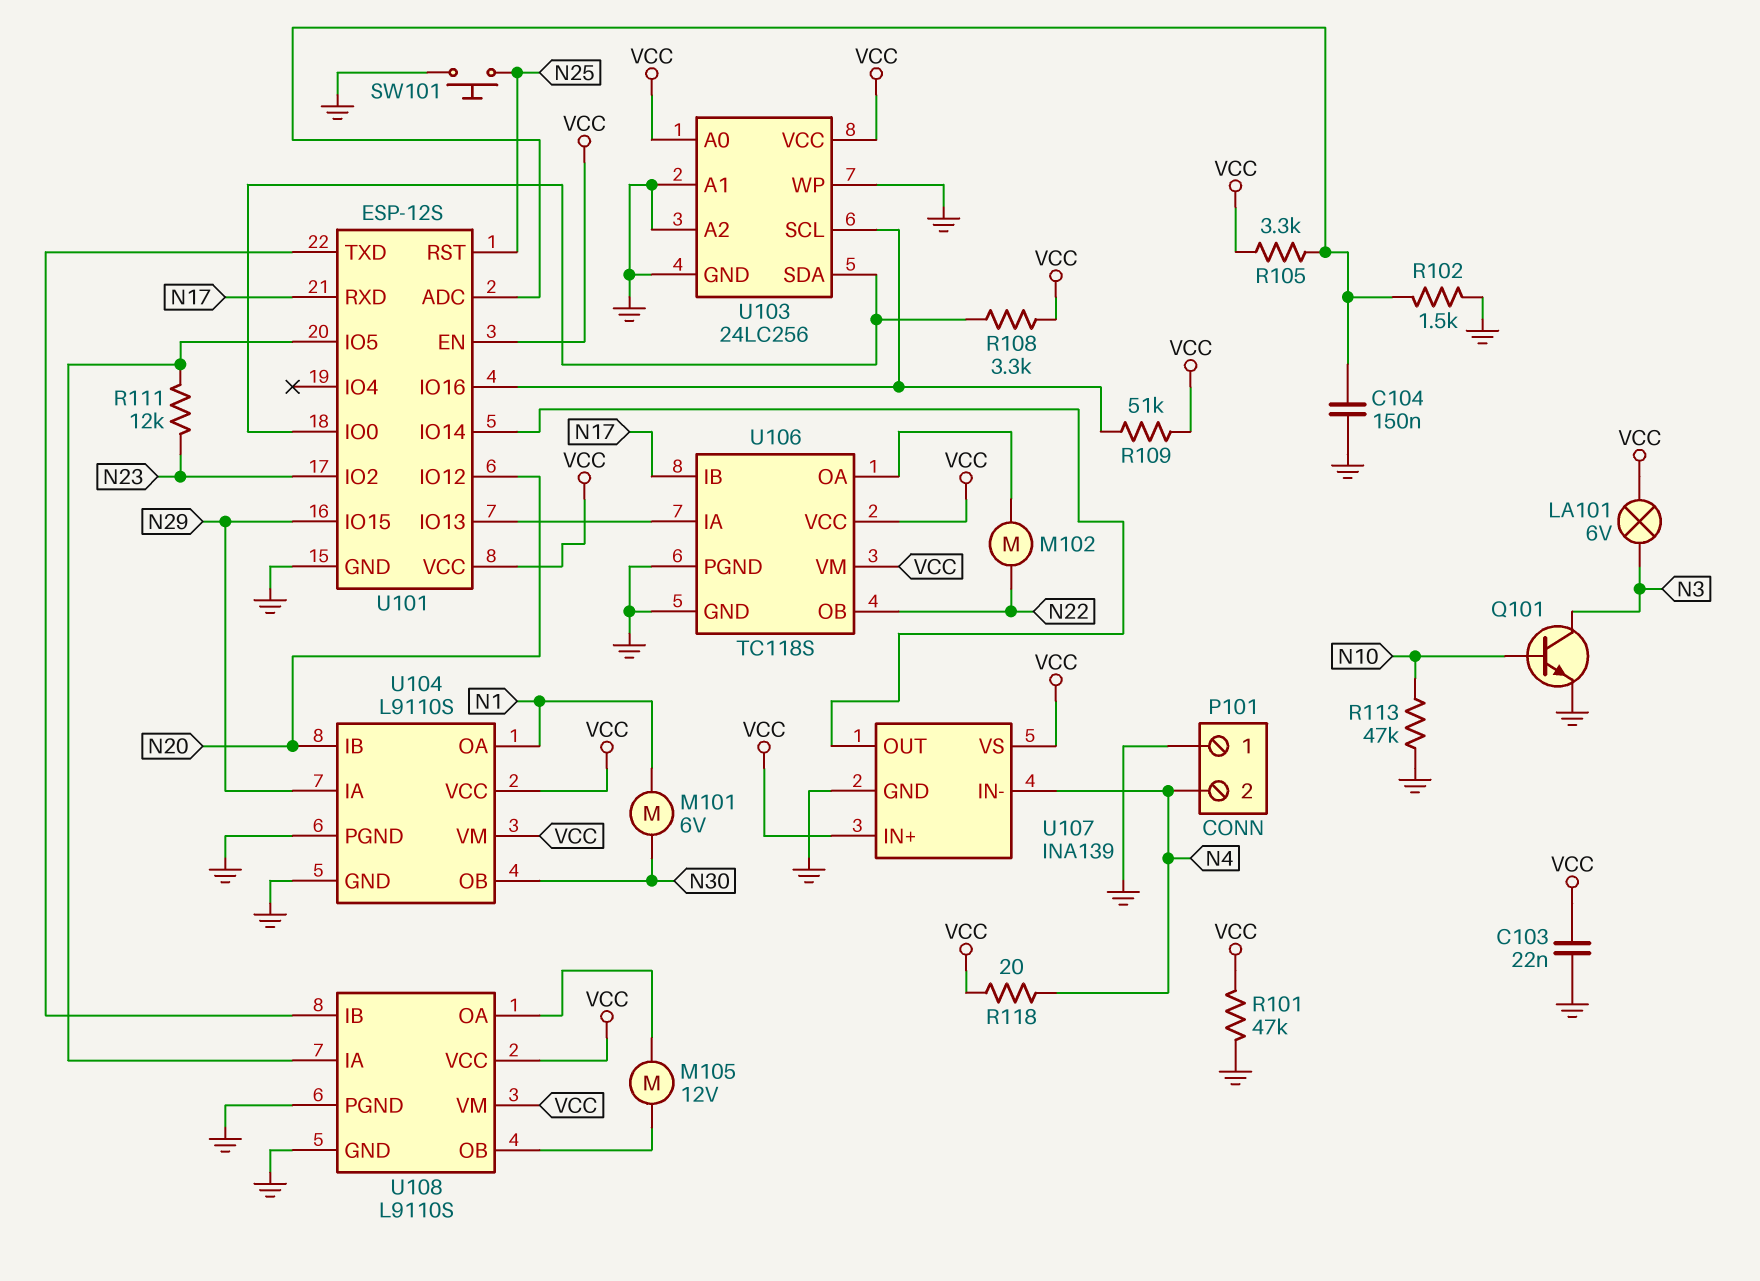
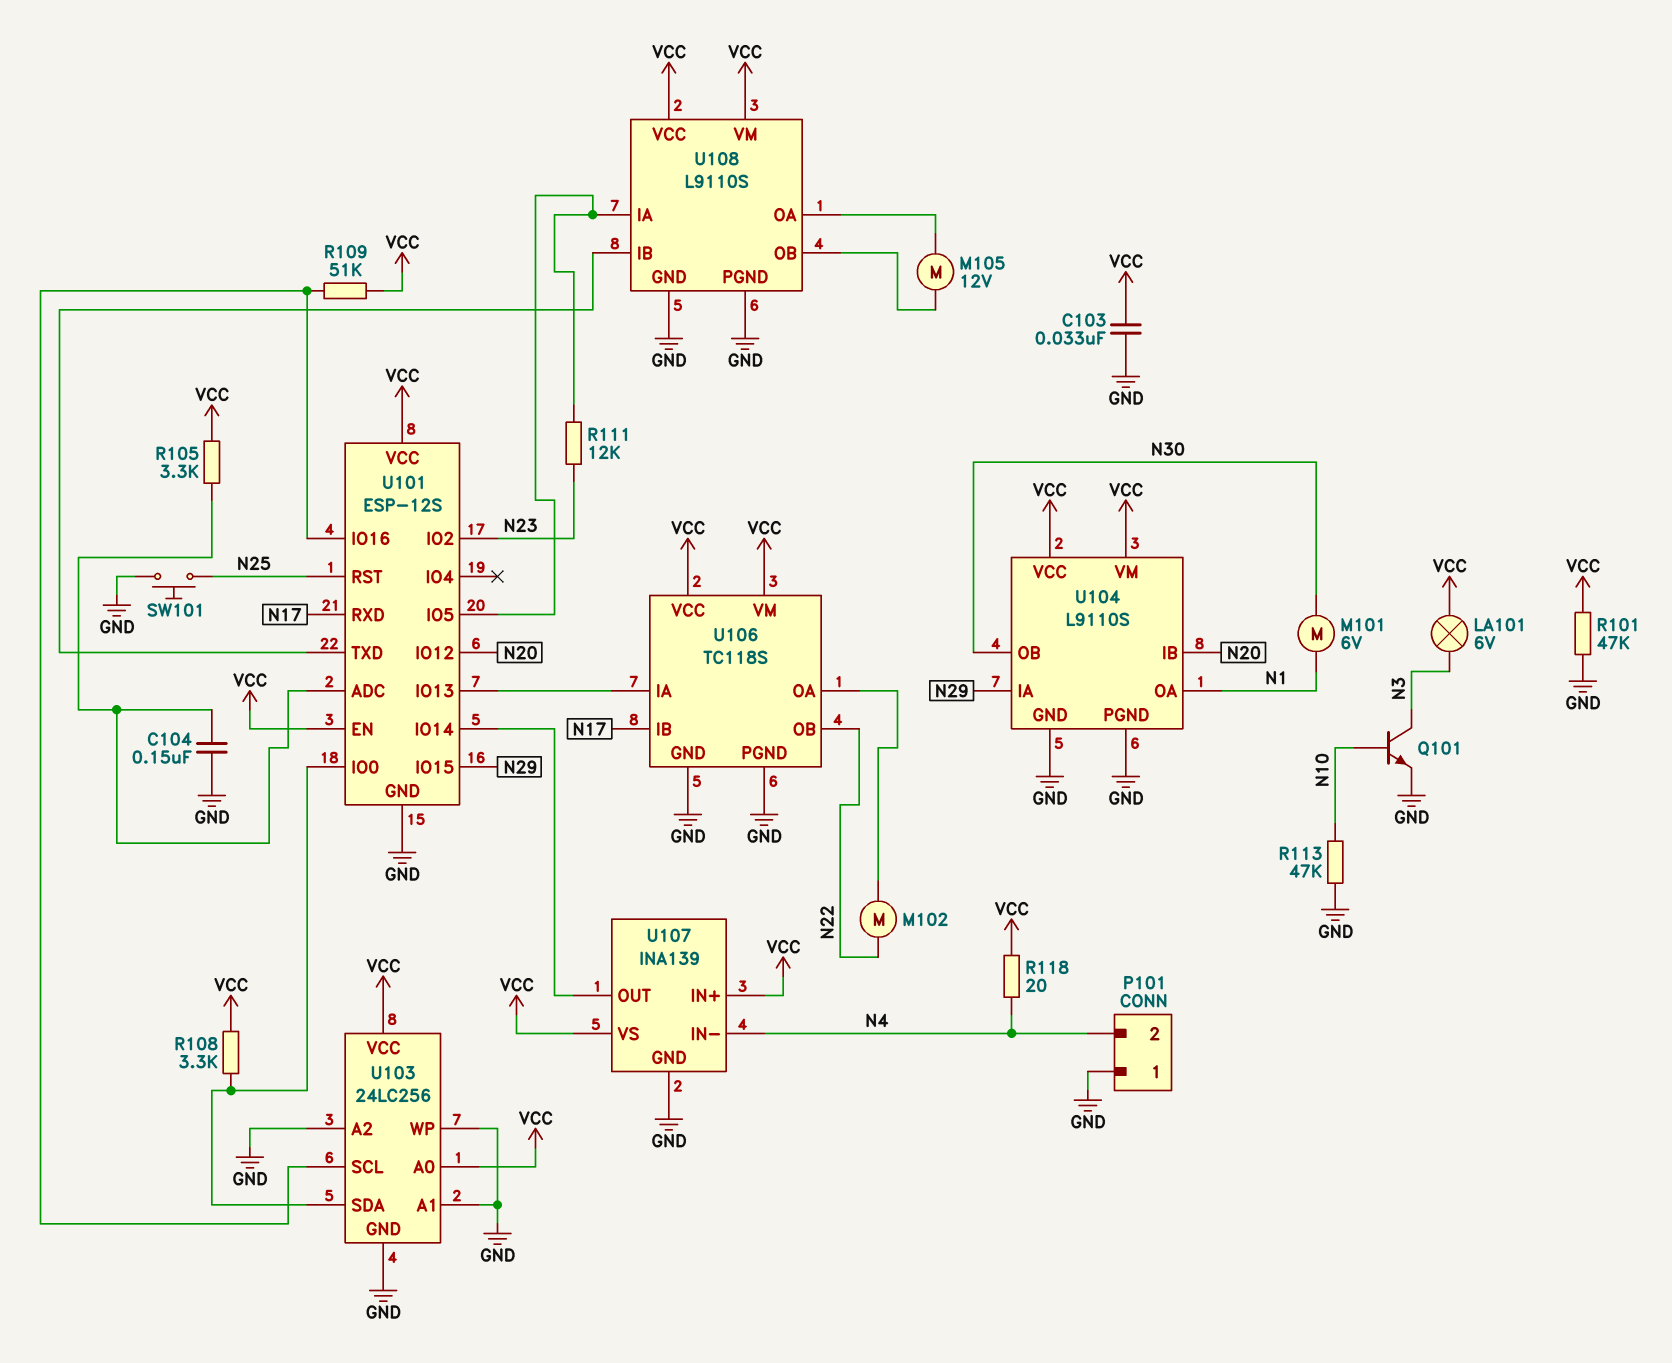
C103: 22nF (GND, VCC) -> 33nF (GND, VCC)
R102: 1.5k (GND, U101/ADC) -> none

